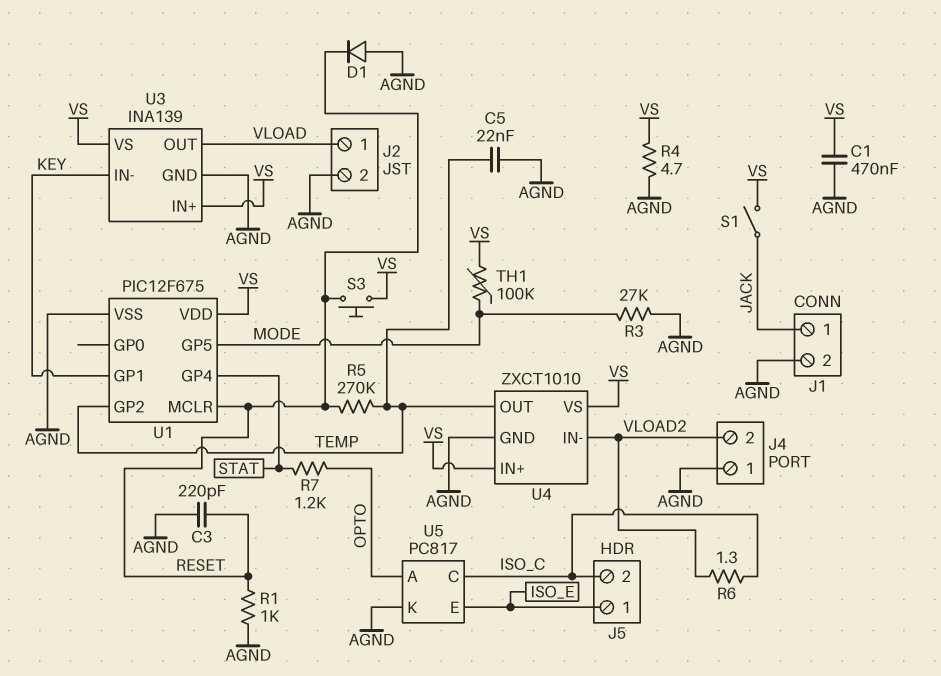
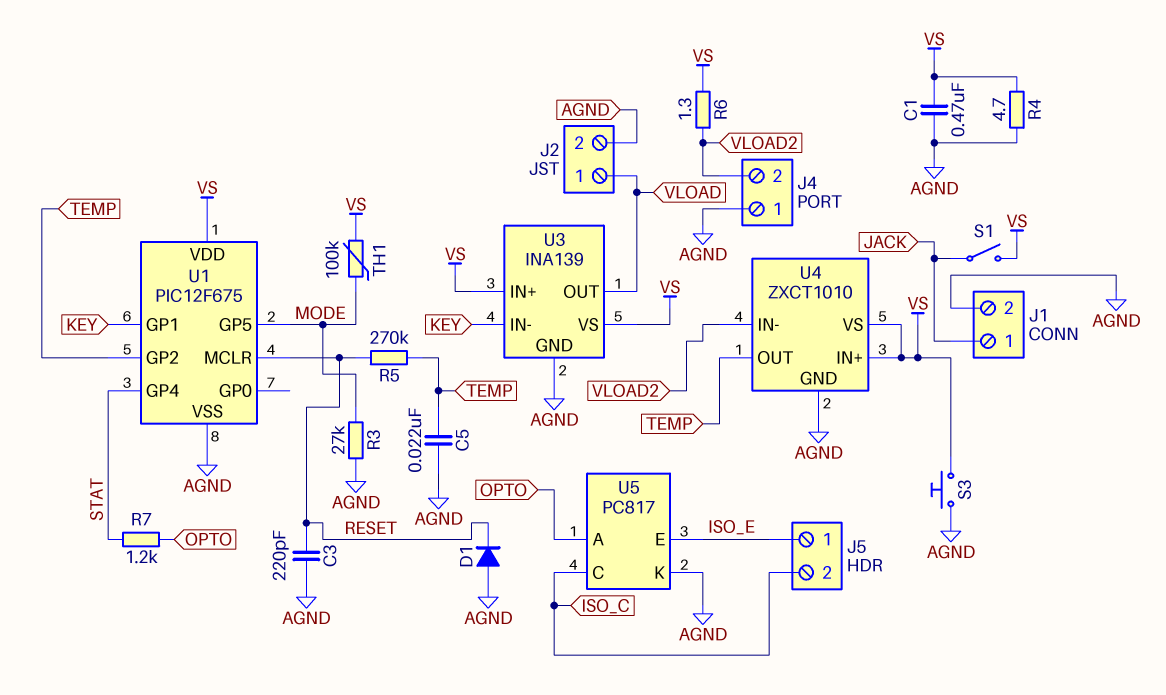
R1: 1k (AGND, RESET) -> none
R6: 1.3 (ISO_C, VLOAD2) -> 1.3 (VLOAD2, VS)
S3: button (RESET, VS) -> button (AGND, VS)

